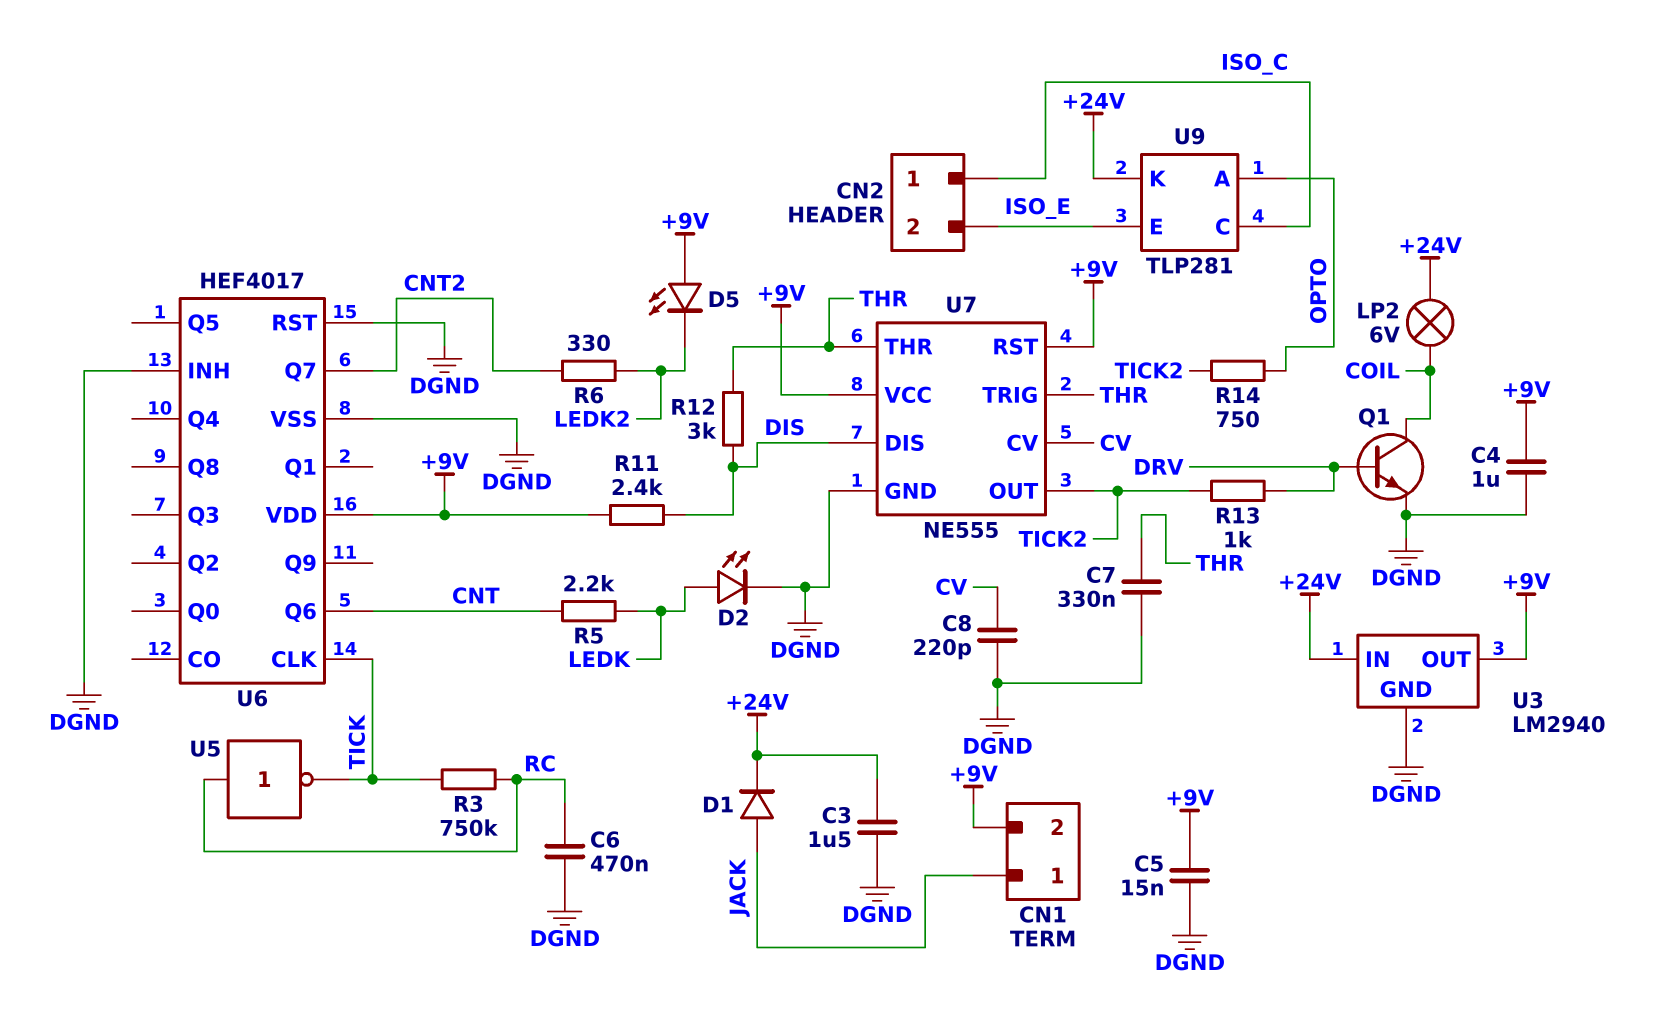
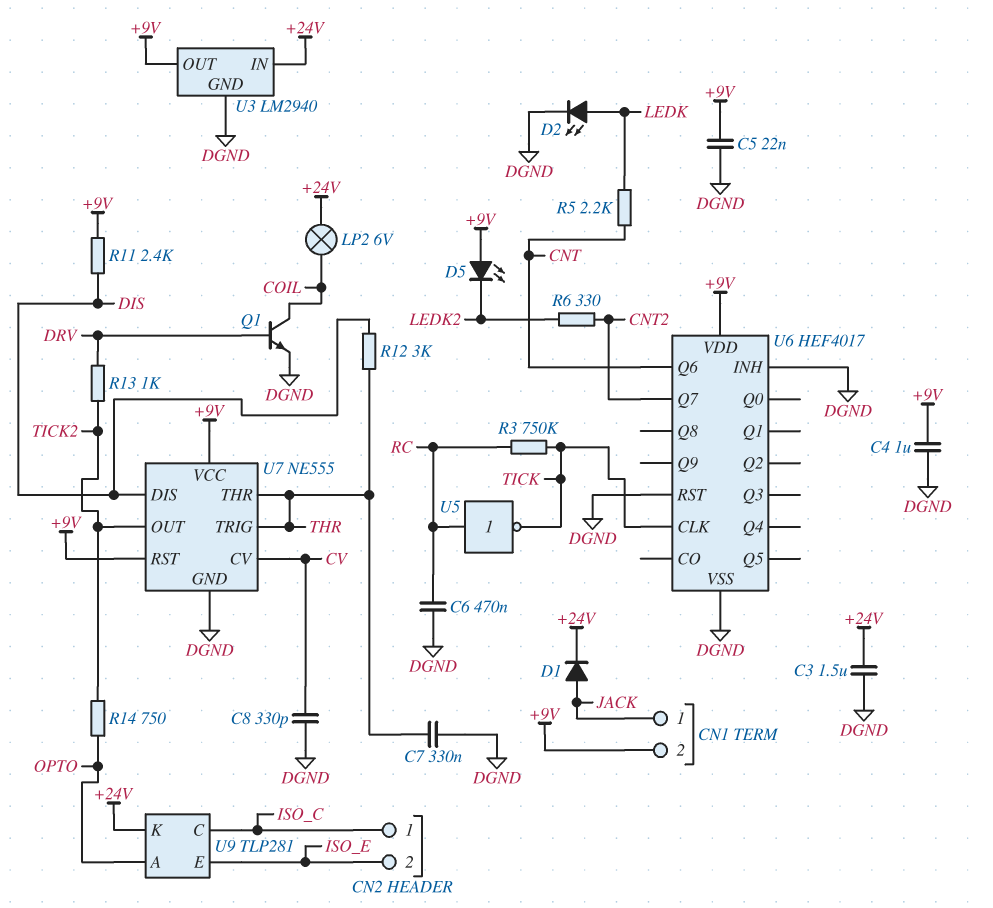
C5: 15nF (+9V, DGND) -> 22nF (+9V, DGND)
C8: 220pF (CV, DGND) -> 330pF (CV, DGND)

